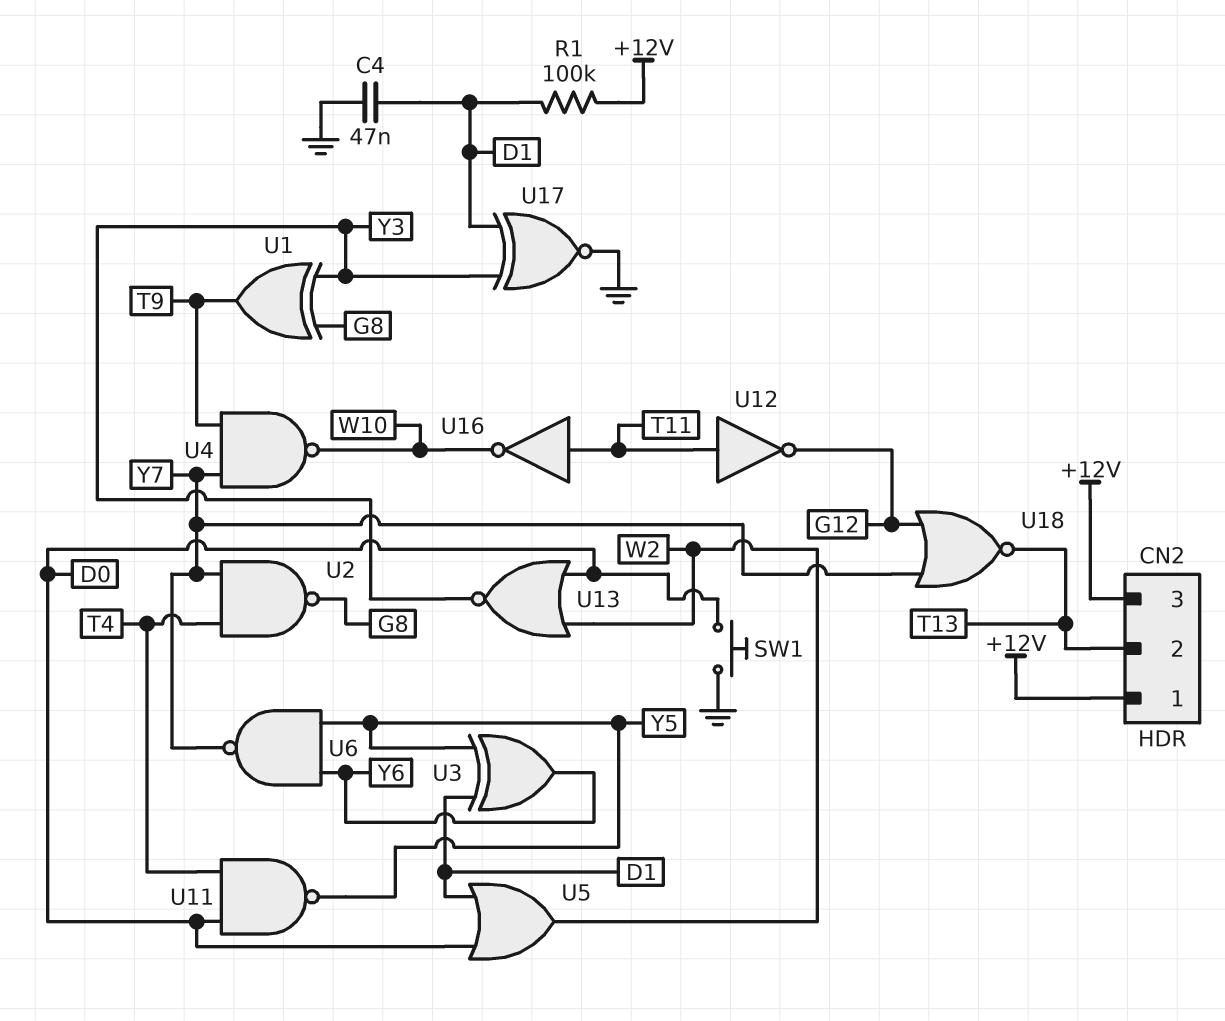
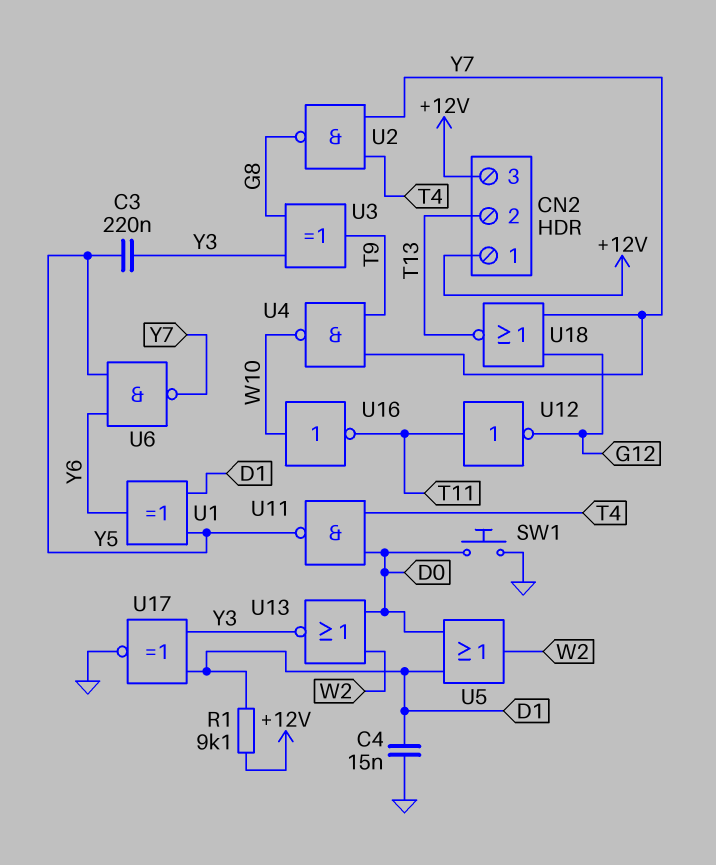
C3: none -> 220nF (Y3, Y5)
C4: 47nF (D1, GND) -> 15nF (D1, GND)
R1: 100k (+12V, D1) -> 9.1k (+12V, D1)
U1: XOR (in G8, in Y3, out T9) -> XOR (in D1, in Y5, out Y6)
U3: XOR (in D1, in Y5, out Y6) -> XOR (in G8, in Y3, out T9)
U16: NOT (in T11, out W10) -> NOT (in W10, out T11)

